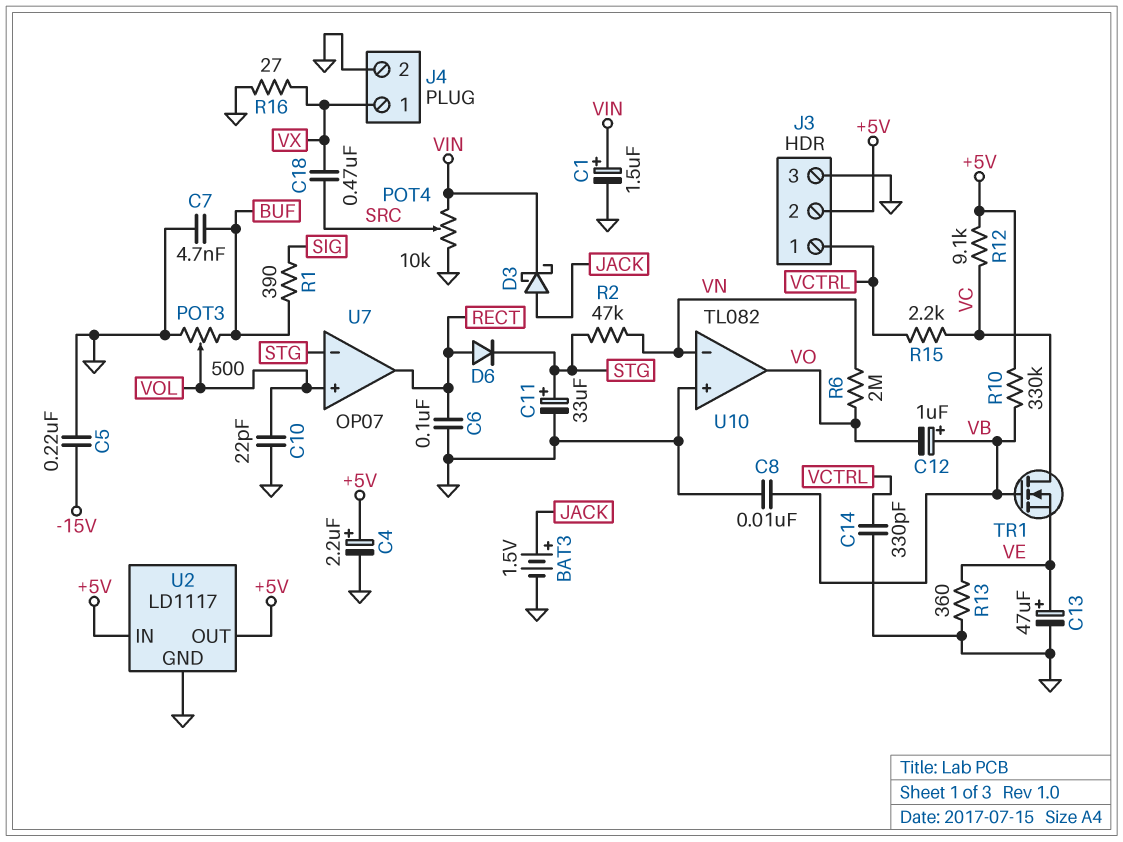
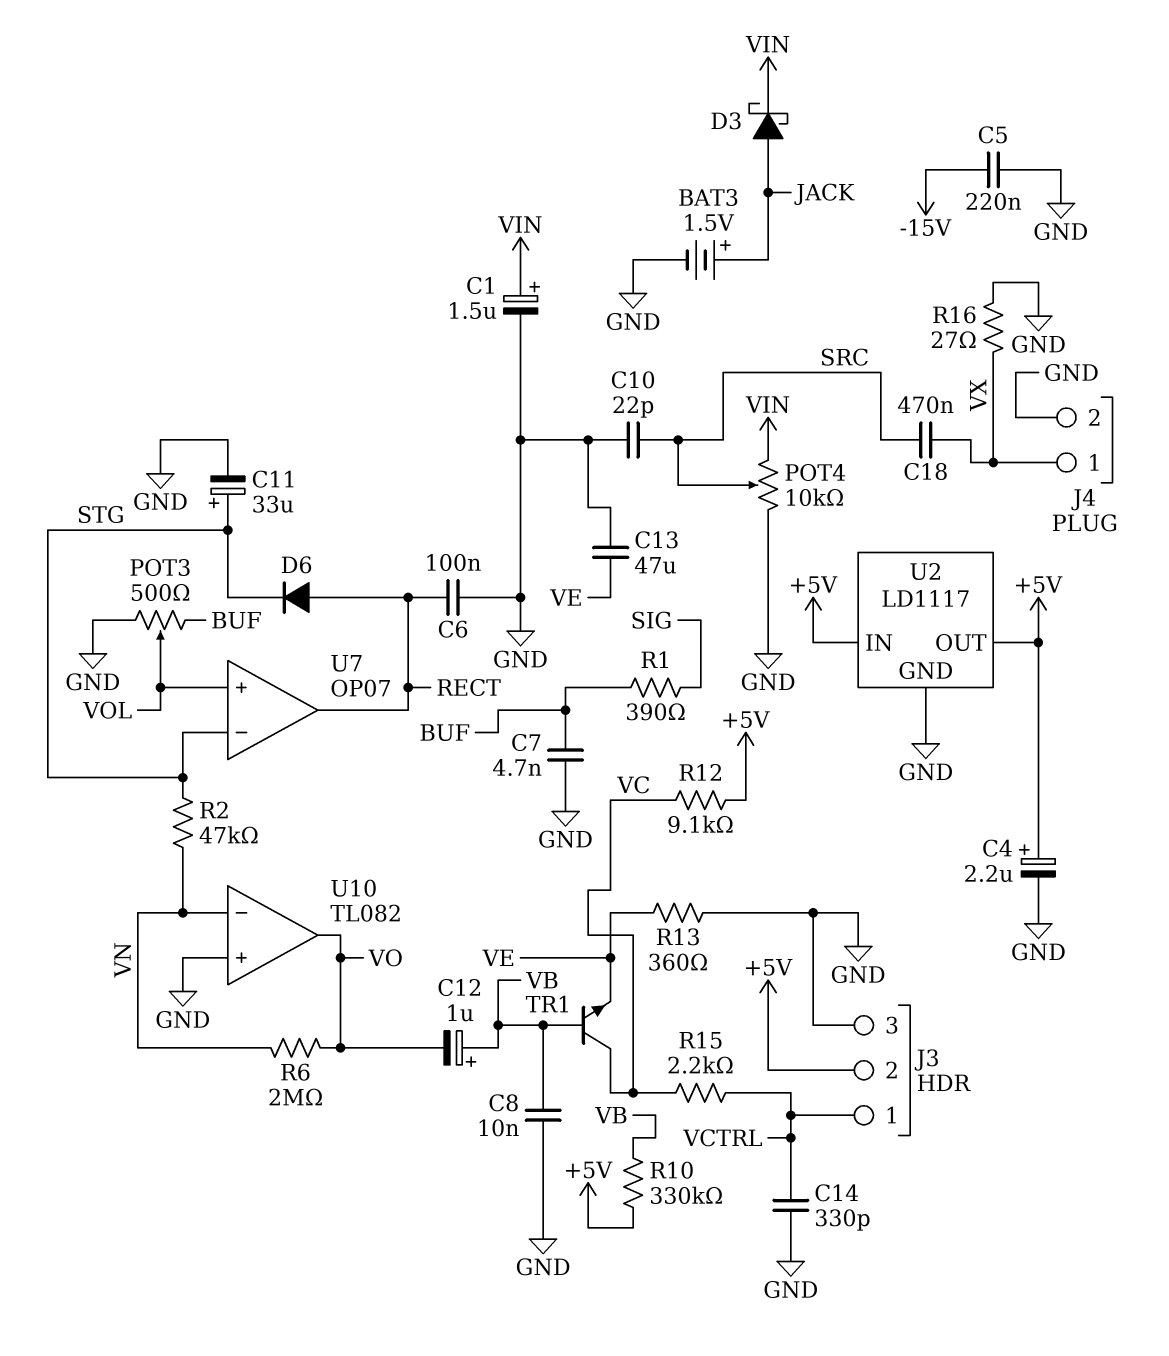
C10: 22pF (GND, VOL) -> 22pF (GND, SRC)
C13: 47uF (plus VE, minus GND) -> 47uF (GND, VE)
TR1: NMOS (G VB, D VC, S VE) -> NPN (B VB, C VC, E VE)

